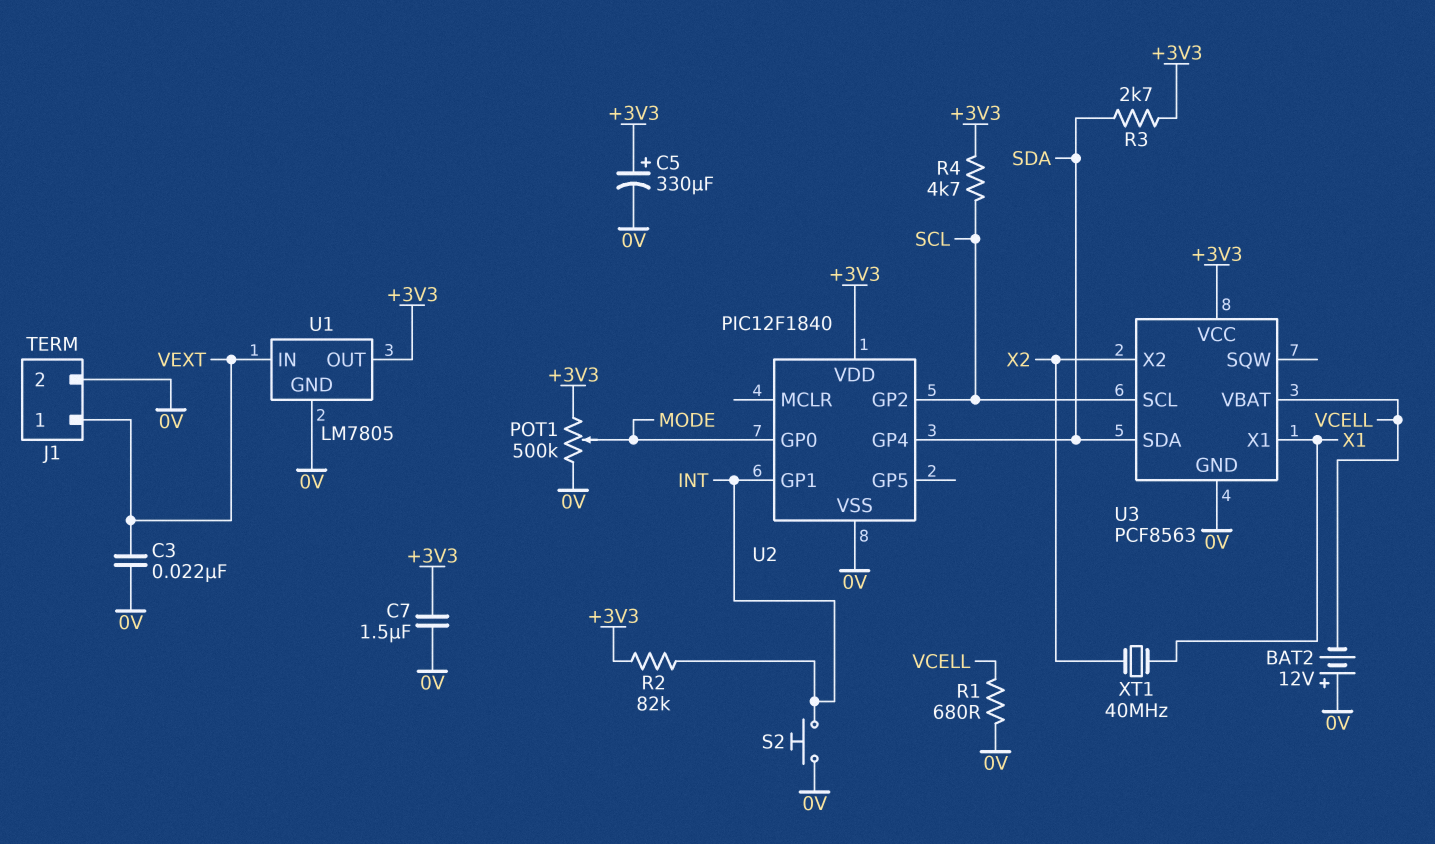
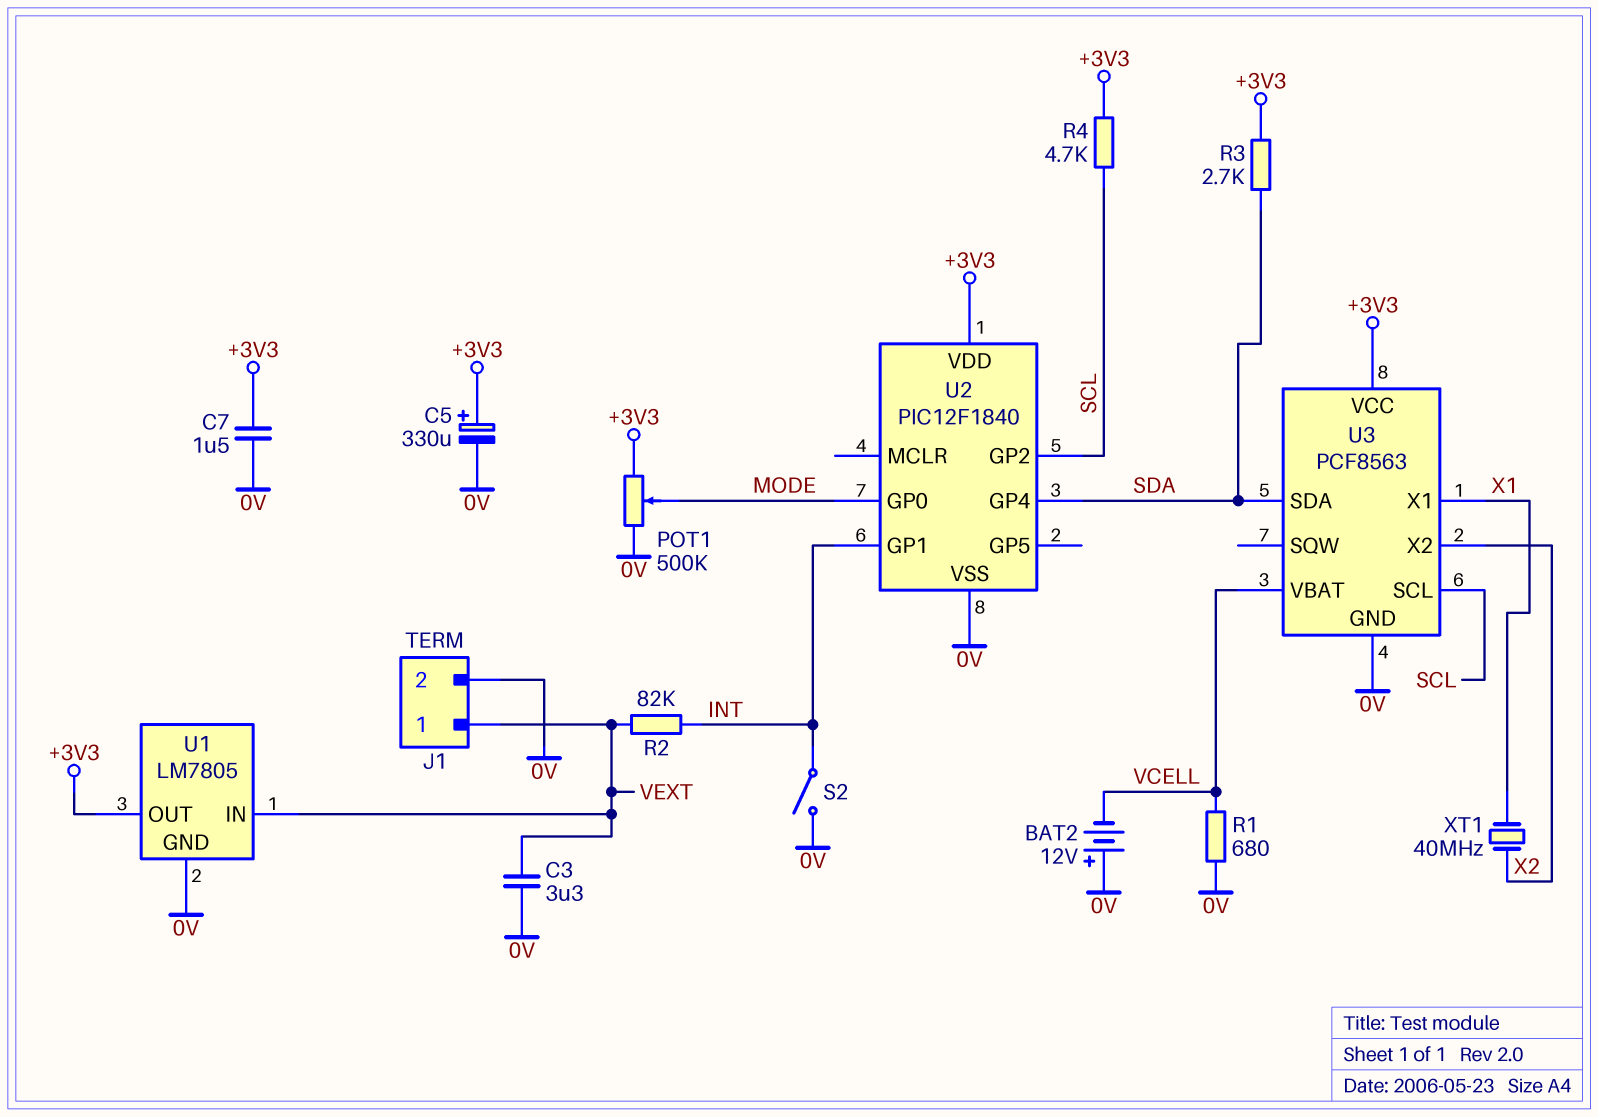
C3: 22nF (0V, VEXT) -> 3.3uF (0V, VEXT)
R2: 82k (+3V3, INT) -> 82k (INT, VEXT)
S2: button (0V, INT) -> switch (0V, INT)

